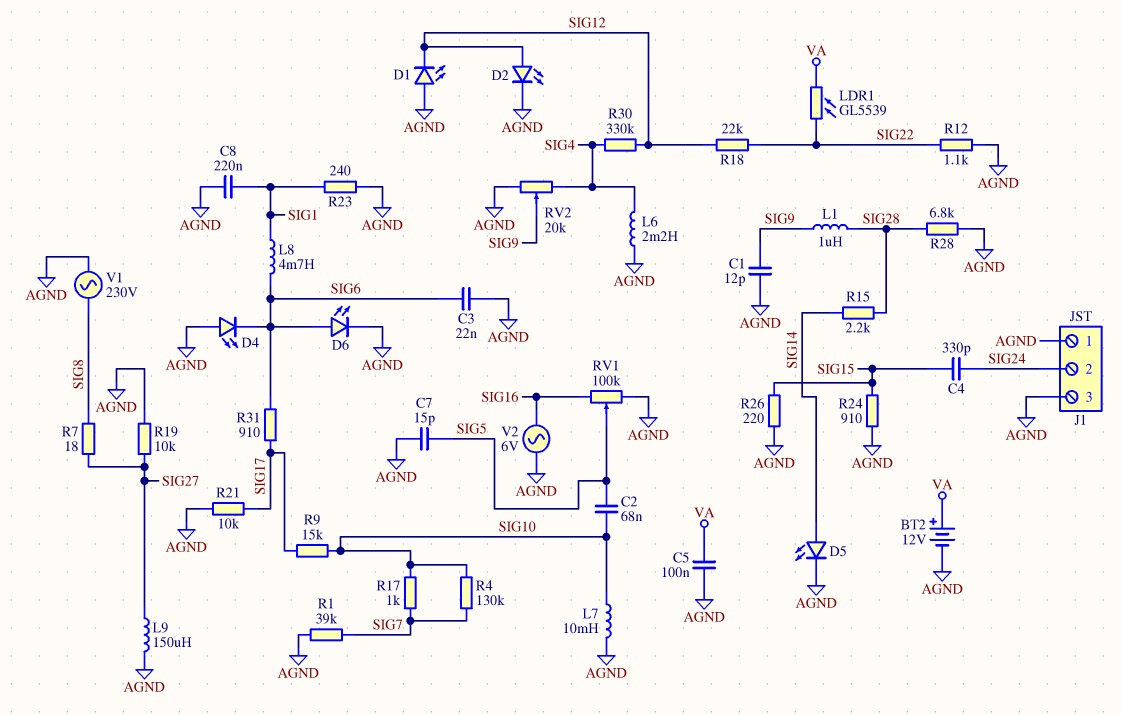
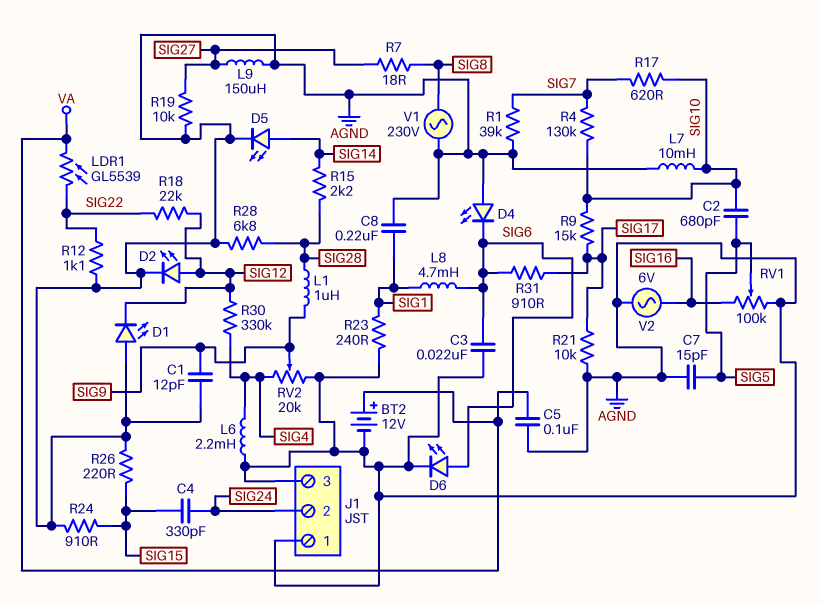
C2: 68nF (SIG5, SIG10) -> 680pF (SIG5, SIG10)
R17: 1k (SIG7, SIG10) -> 620 (SIG7, SIG10)

